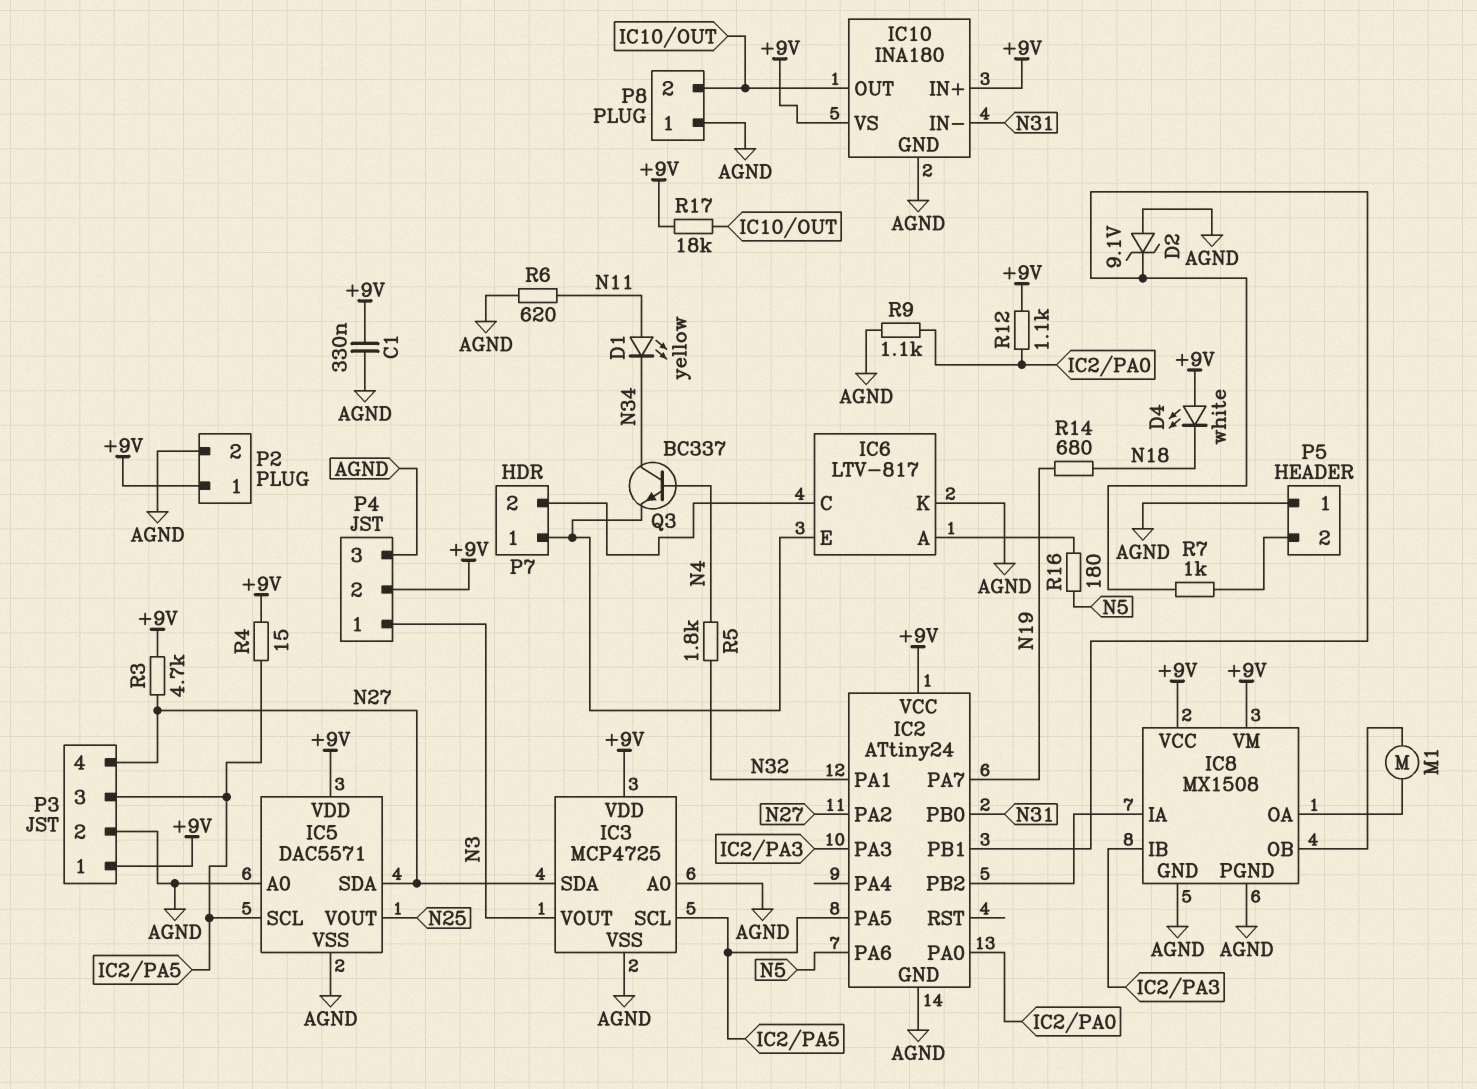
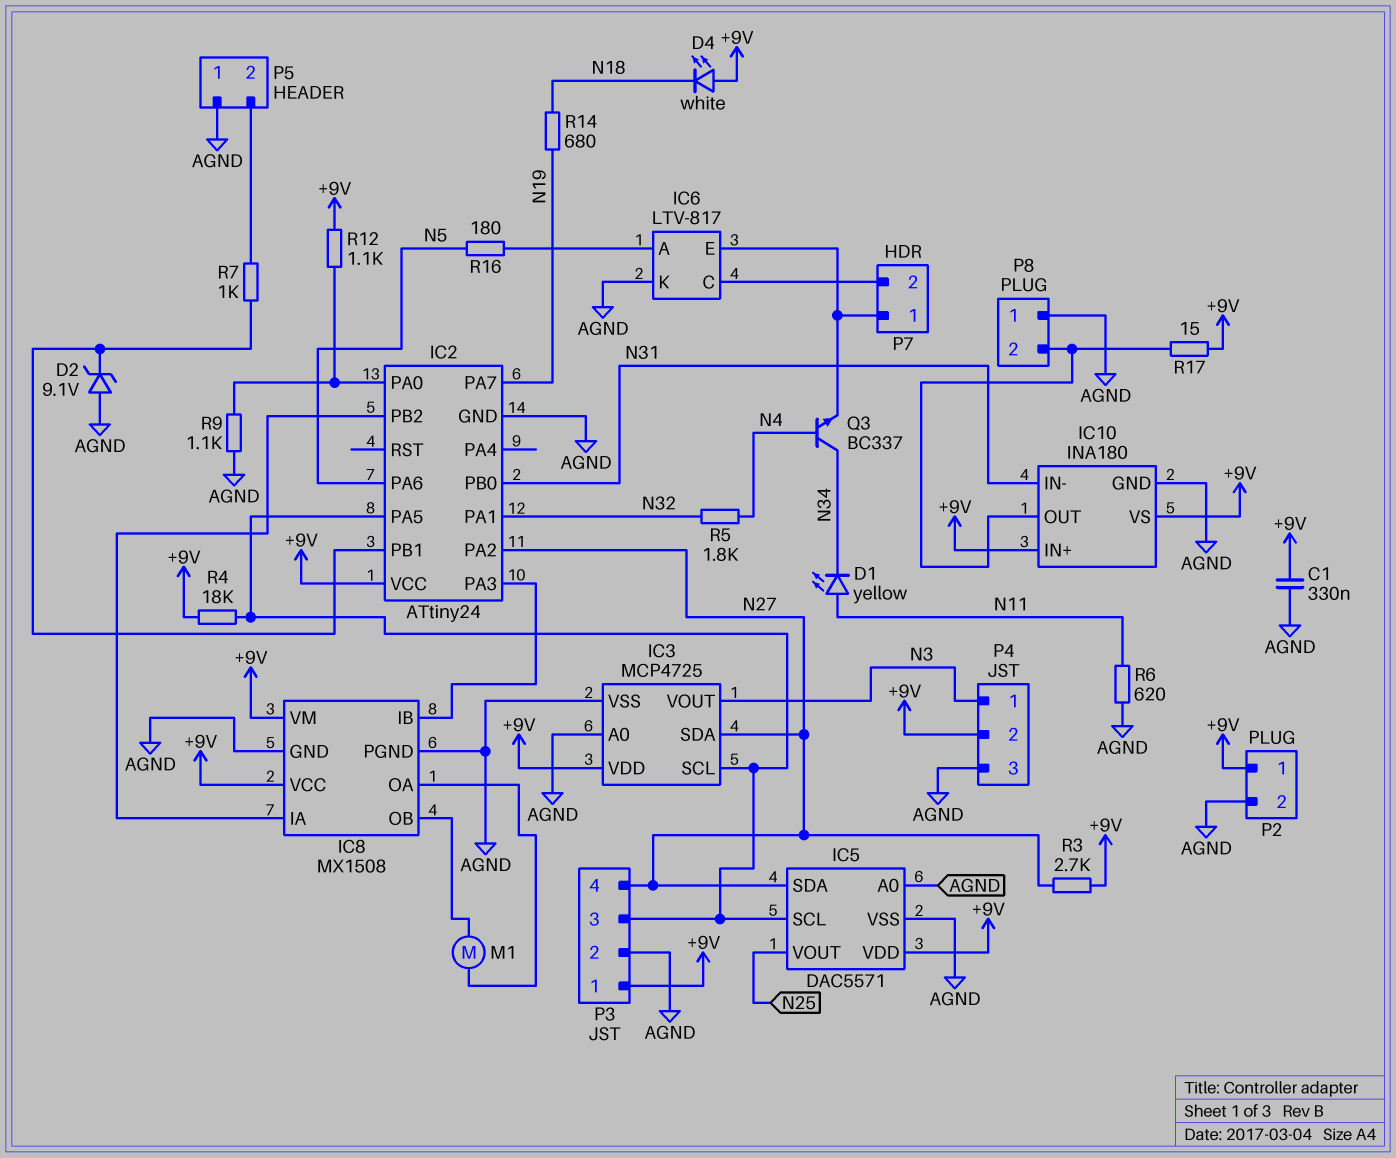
R3: 4.7k (+9V, N27) -> 2.7k (+9V, N27)
R4: 15 (+9V, IC2/PA5) -> 18k (+9V, IC2/PA5)
R17: 18k (+9V, IC10/OUT) -> 15 (+9V, IC10/OUT)

